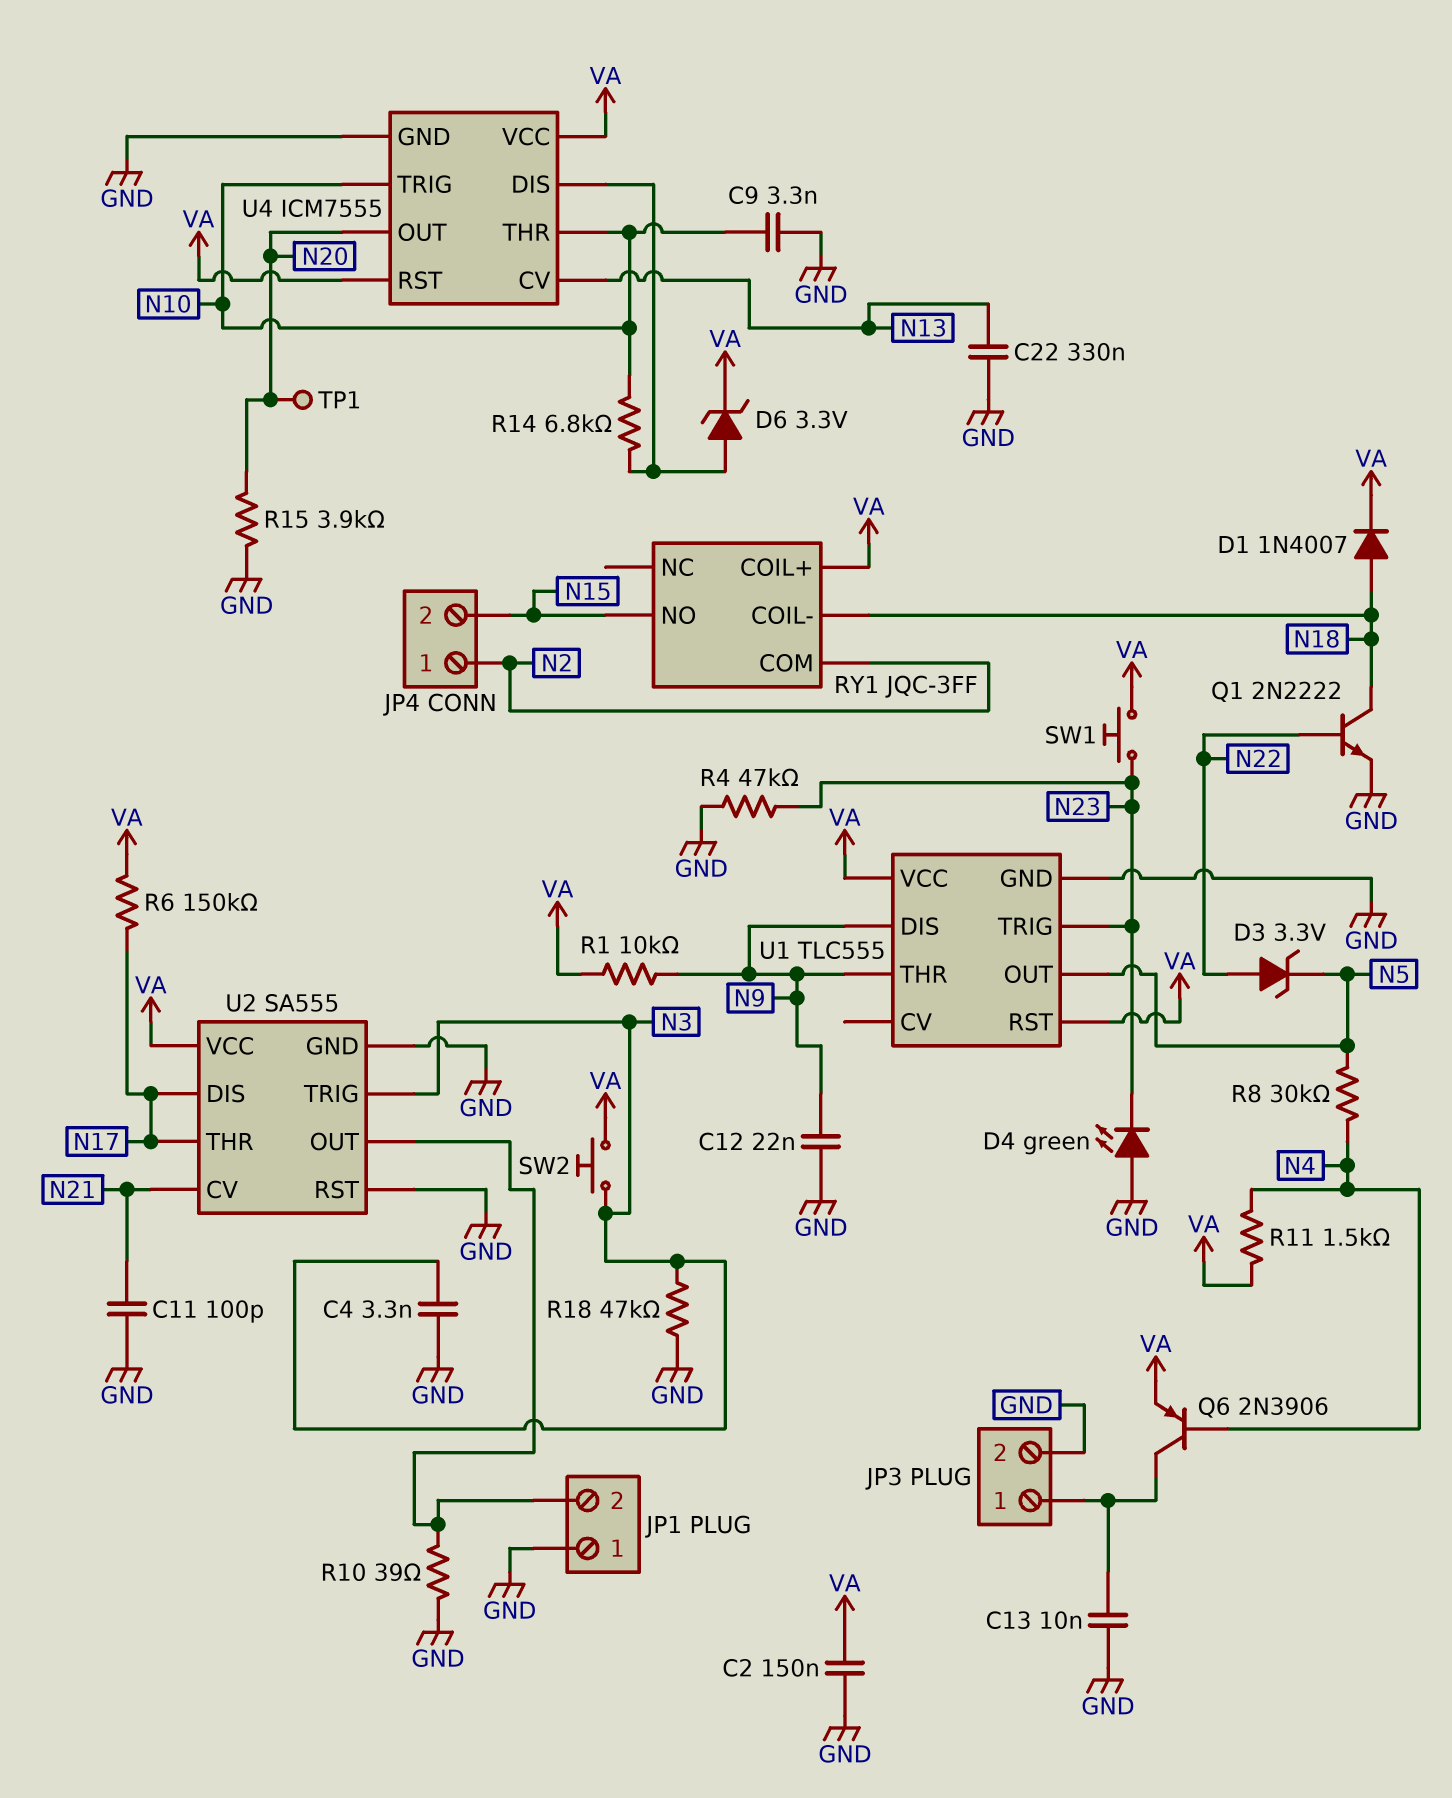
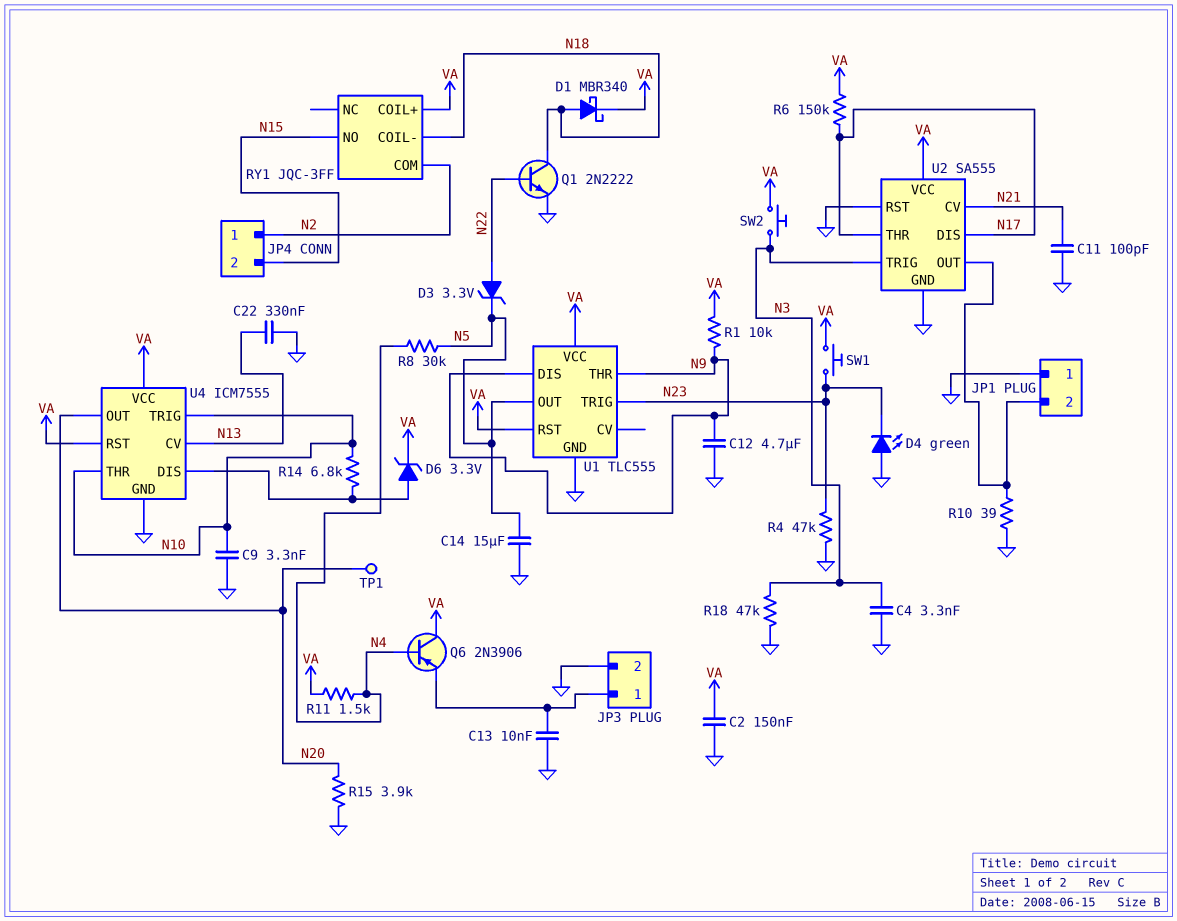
C12: 22nF (GND, N9) -> 4.7uF (GND, N9)
C14: none -> 15uF (GND, N5)
D1: diode 1N4007 (A N18, K VA) -> schottky MBR340 (A N18, K VA)
Q6: PNP 2N3906 (B N4, C JP3/1, E VA) -> PNP 2N3906 (B N4, C VA, E JP3/1)

